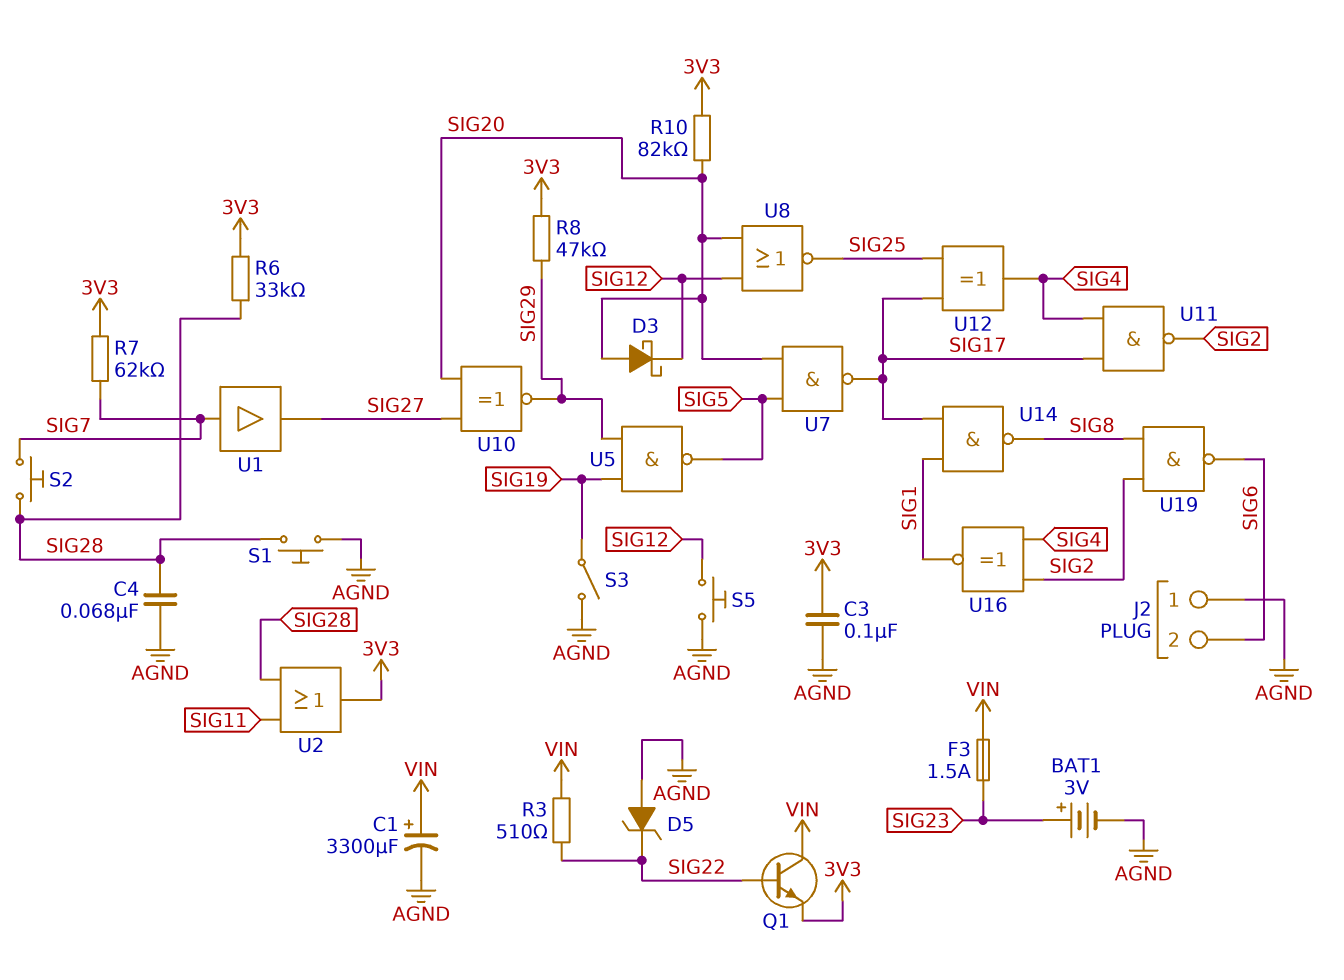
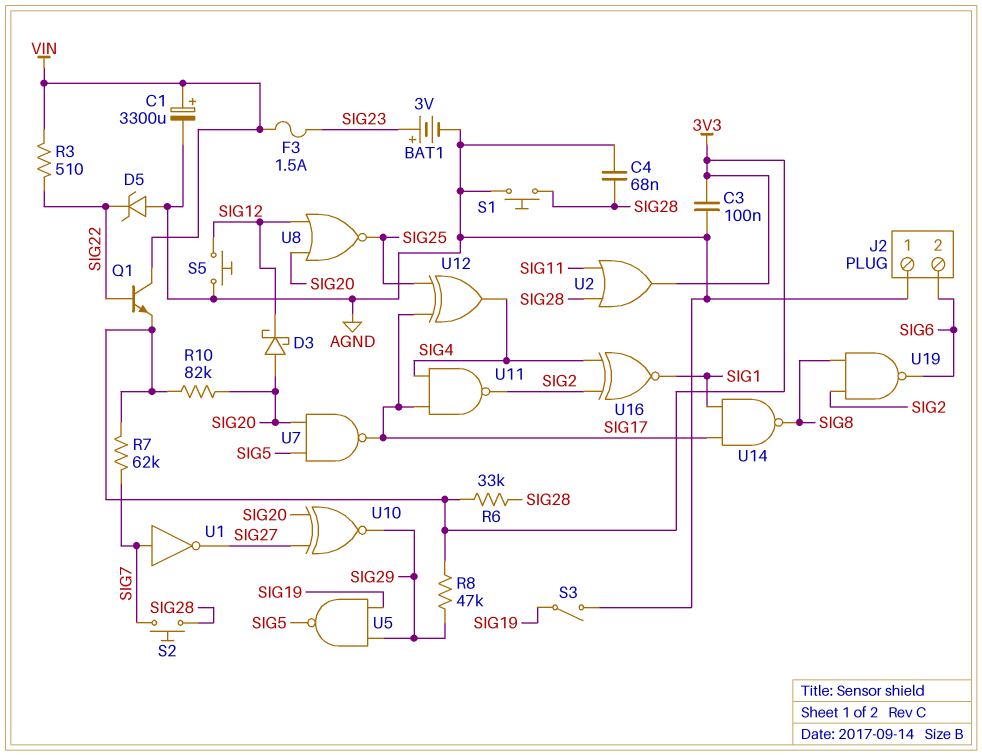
U1: buffer (in SIG7, out SIG27) -> NOT (in SIG7, out SIG27)

